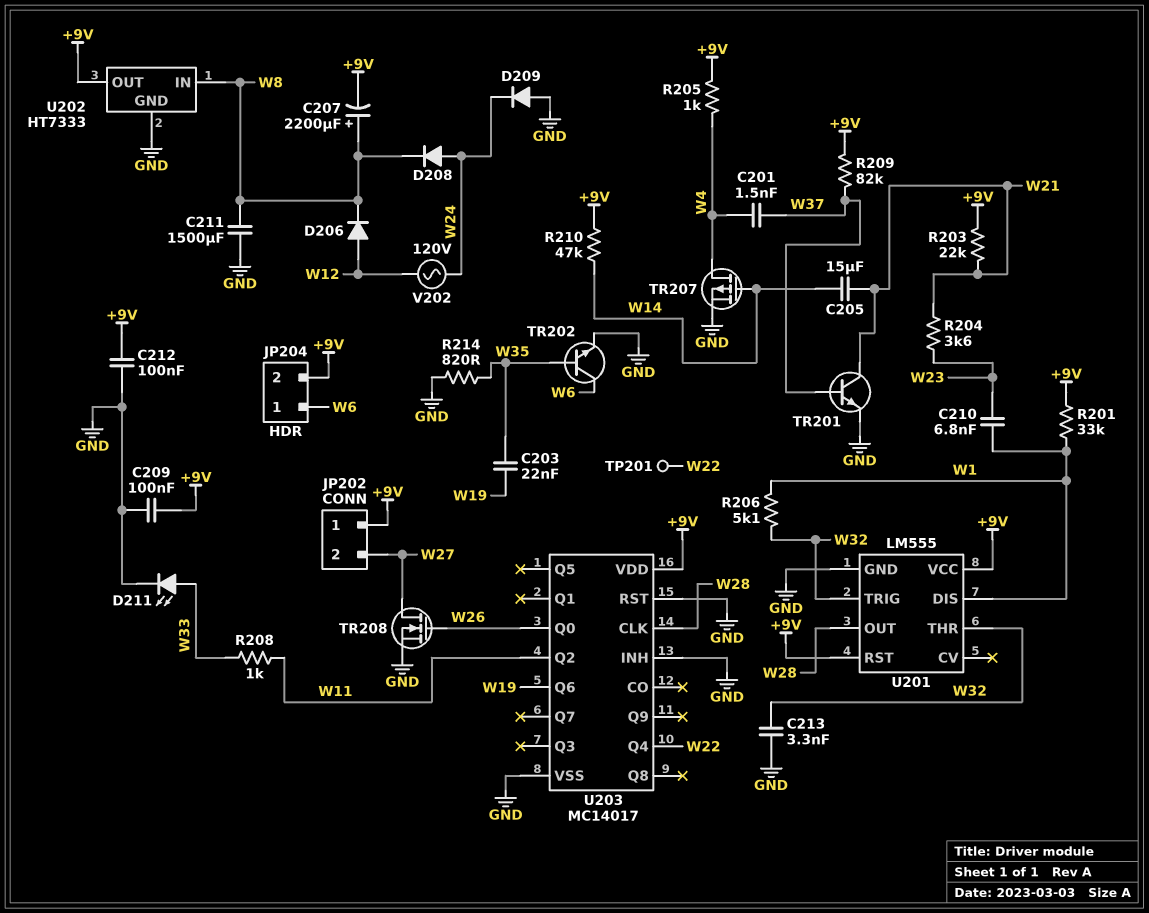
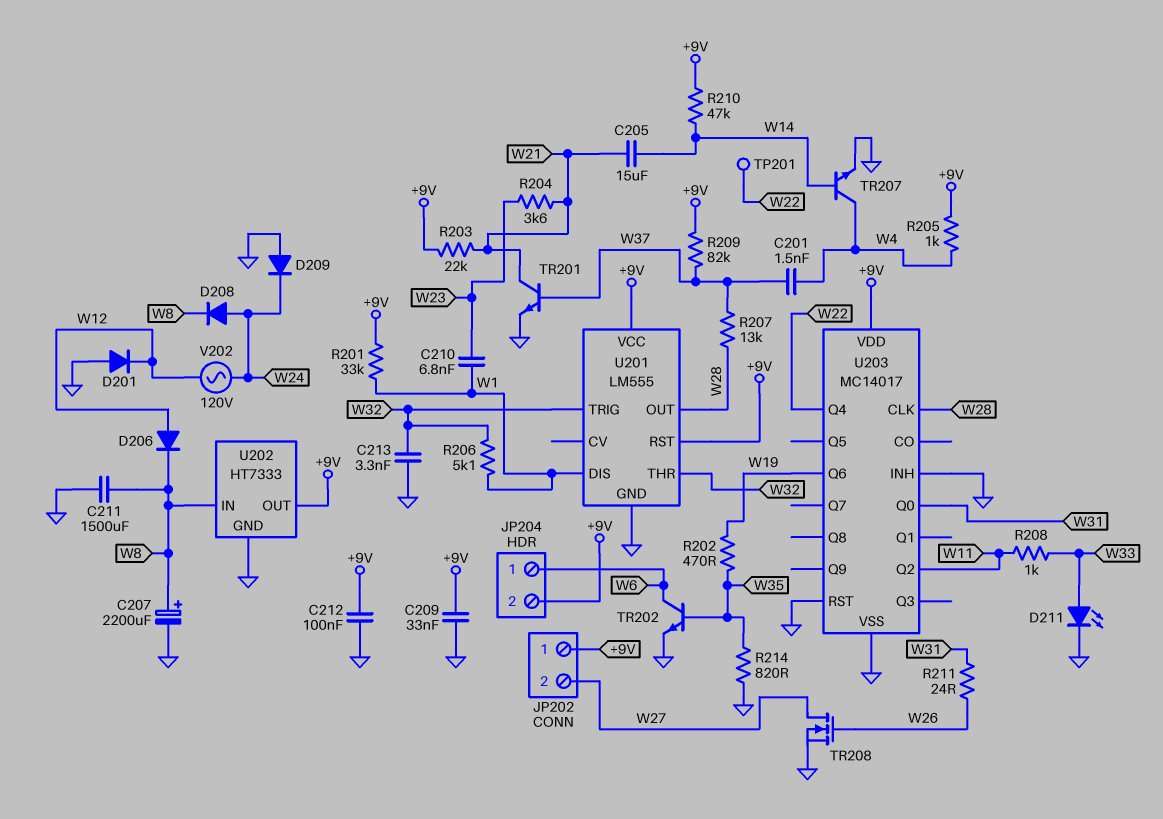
C203: 22nF (W19, W35) -> none
C207: 2200uF (plus W8, minus +9V) -> 2200uF (plus W8, minus GND)
C209: 100nF (+9V, GND) -> 33nF (+9V, GND)
D201: none -> diode (A GND, K W12)
R202: none -> 470 (W19, W35)
R207: none -> 13k (W28, W37)
R211: none -> 24 (W26, W31)
TR207: PMOS (G W14, D W4, S GND) -> NPN (B W14, C W4, E GND)
U203 pin Q0: W26 -> W31

